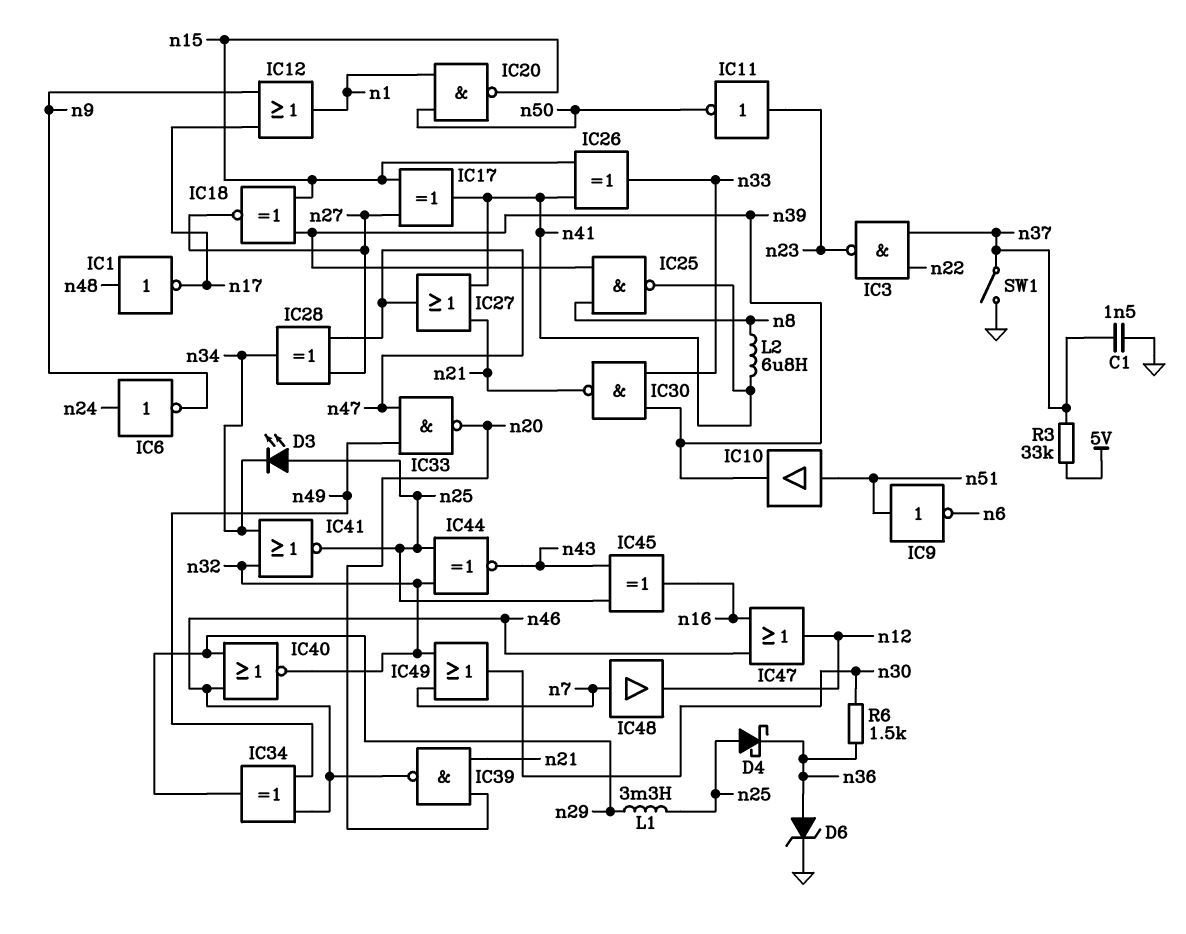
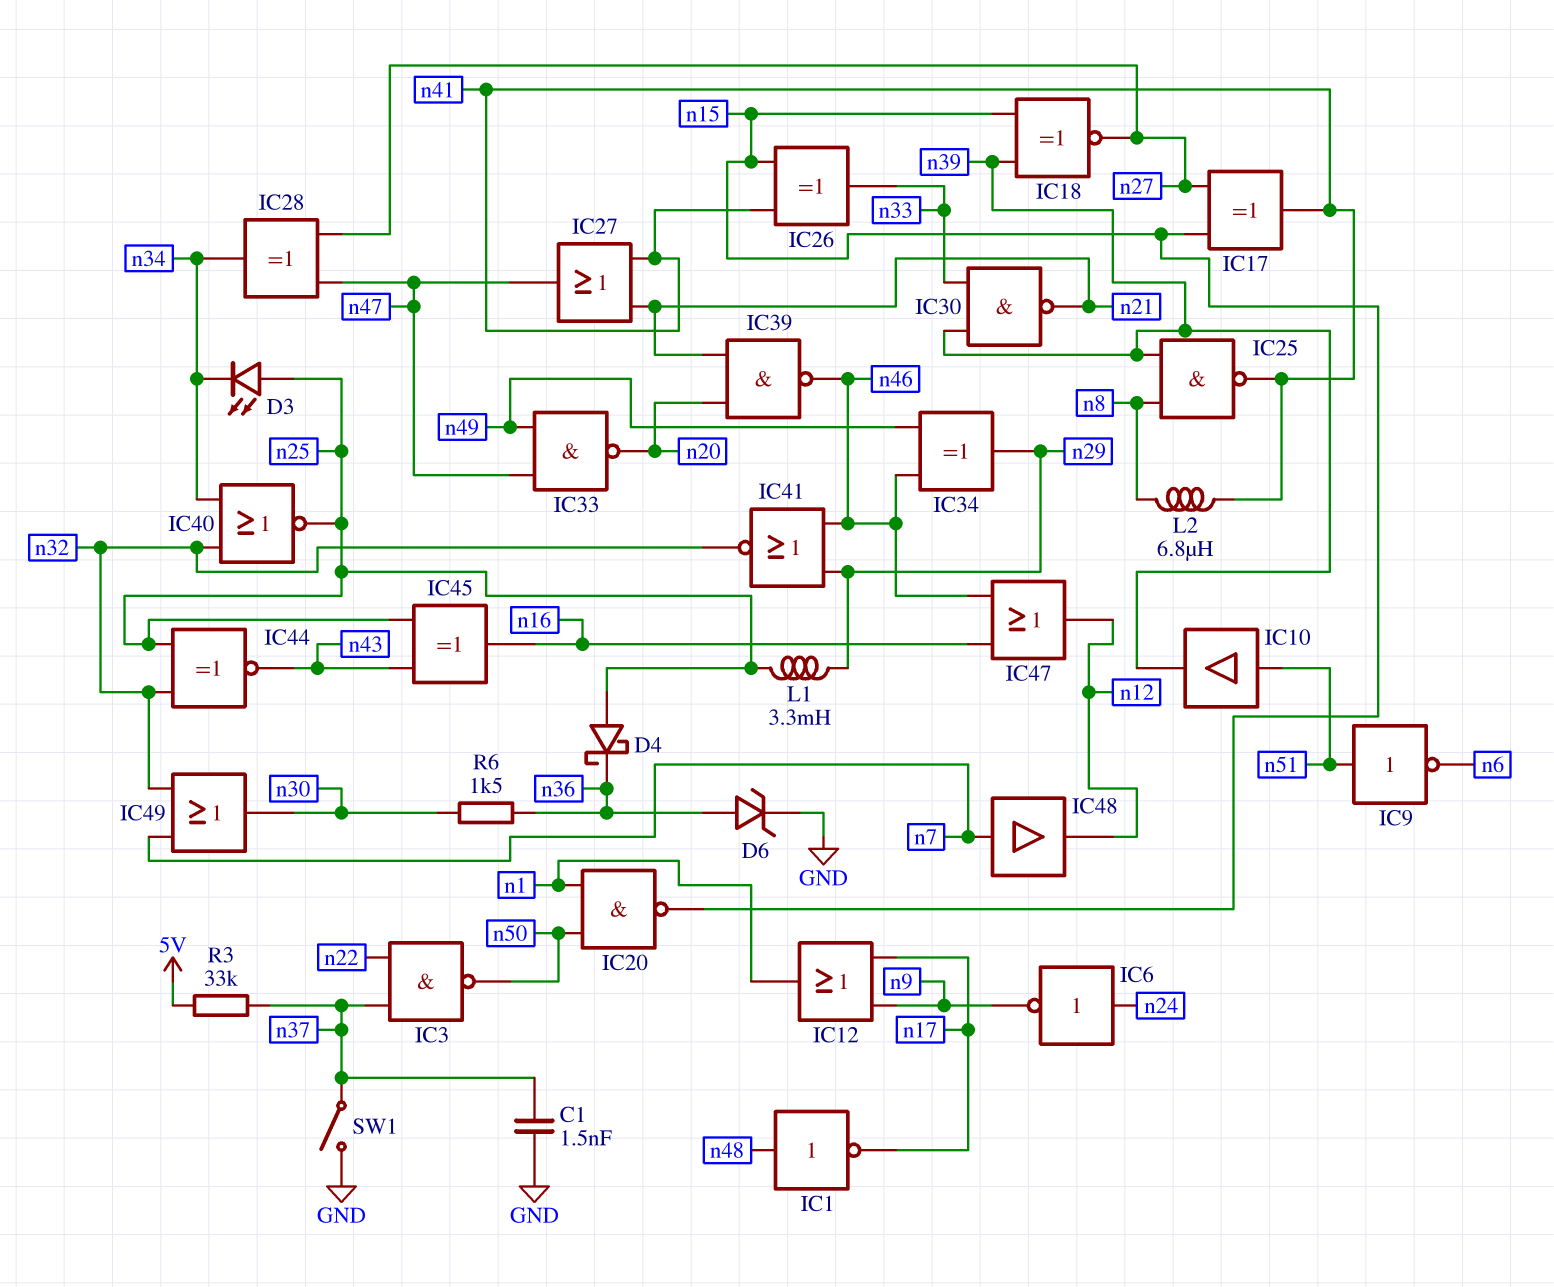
IC3: NAND (in n22, in n37, out n23) -> NAND (in n22, in n37, out n50)
IC11: NOT (in n23, out n50) -> none
IC40: NOR (in n29, in n46, out n32) -> NOR (in n32, in n34, out n25)
IC41: NOR (in n32, in n34, out n25) -> NOR (in n29, in n46, out n32)

